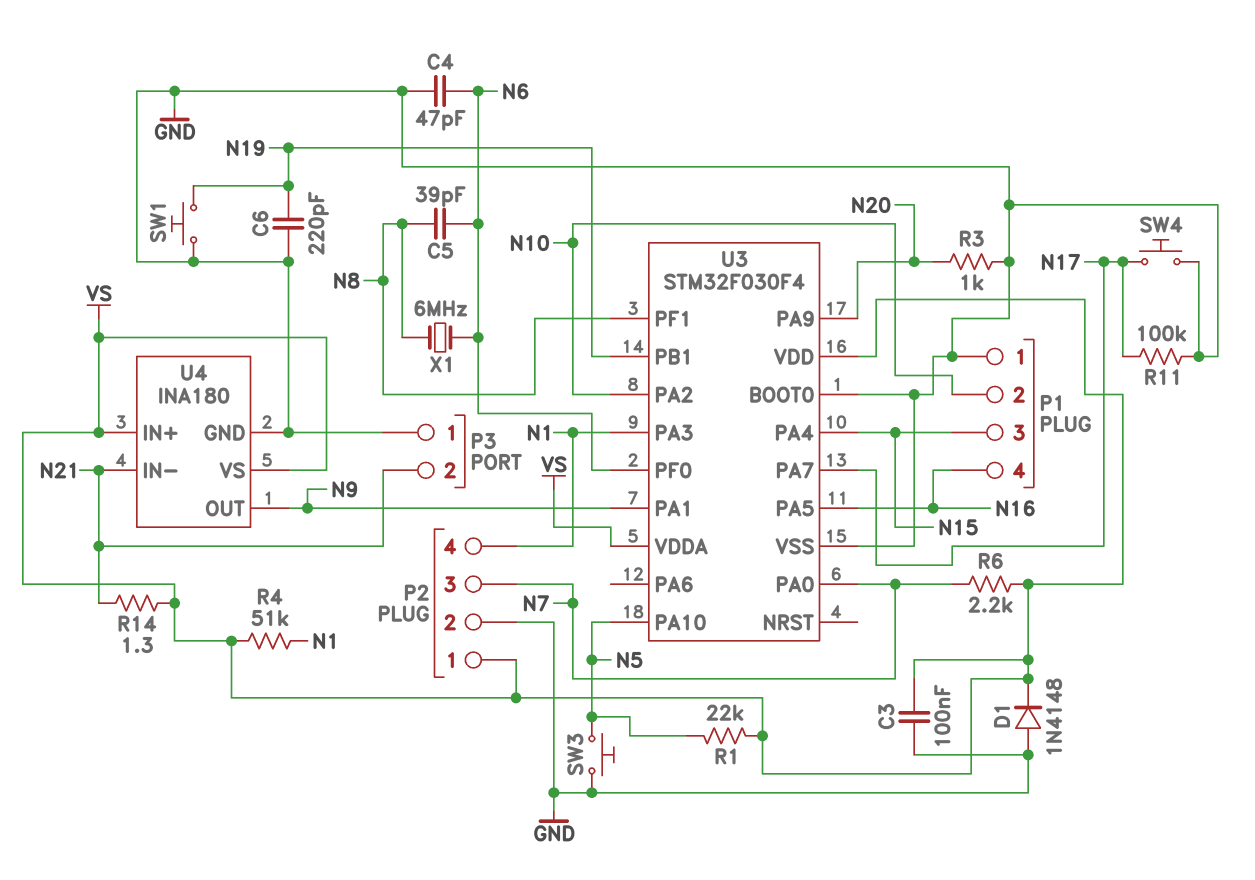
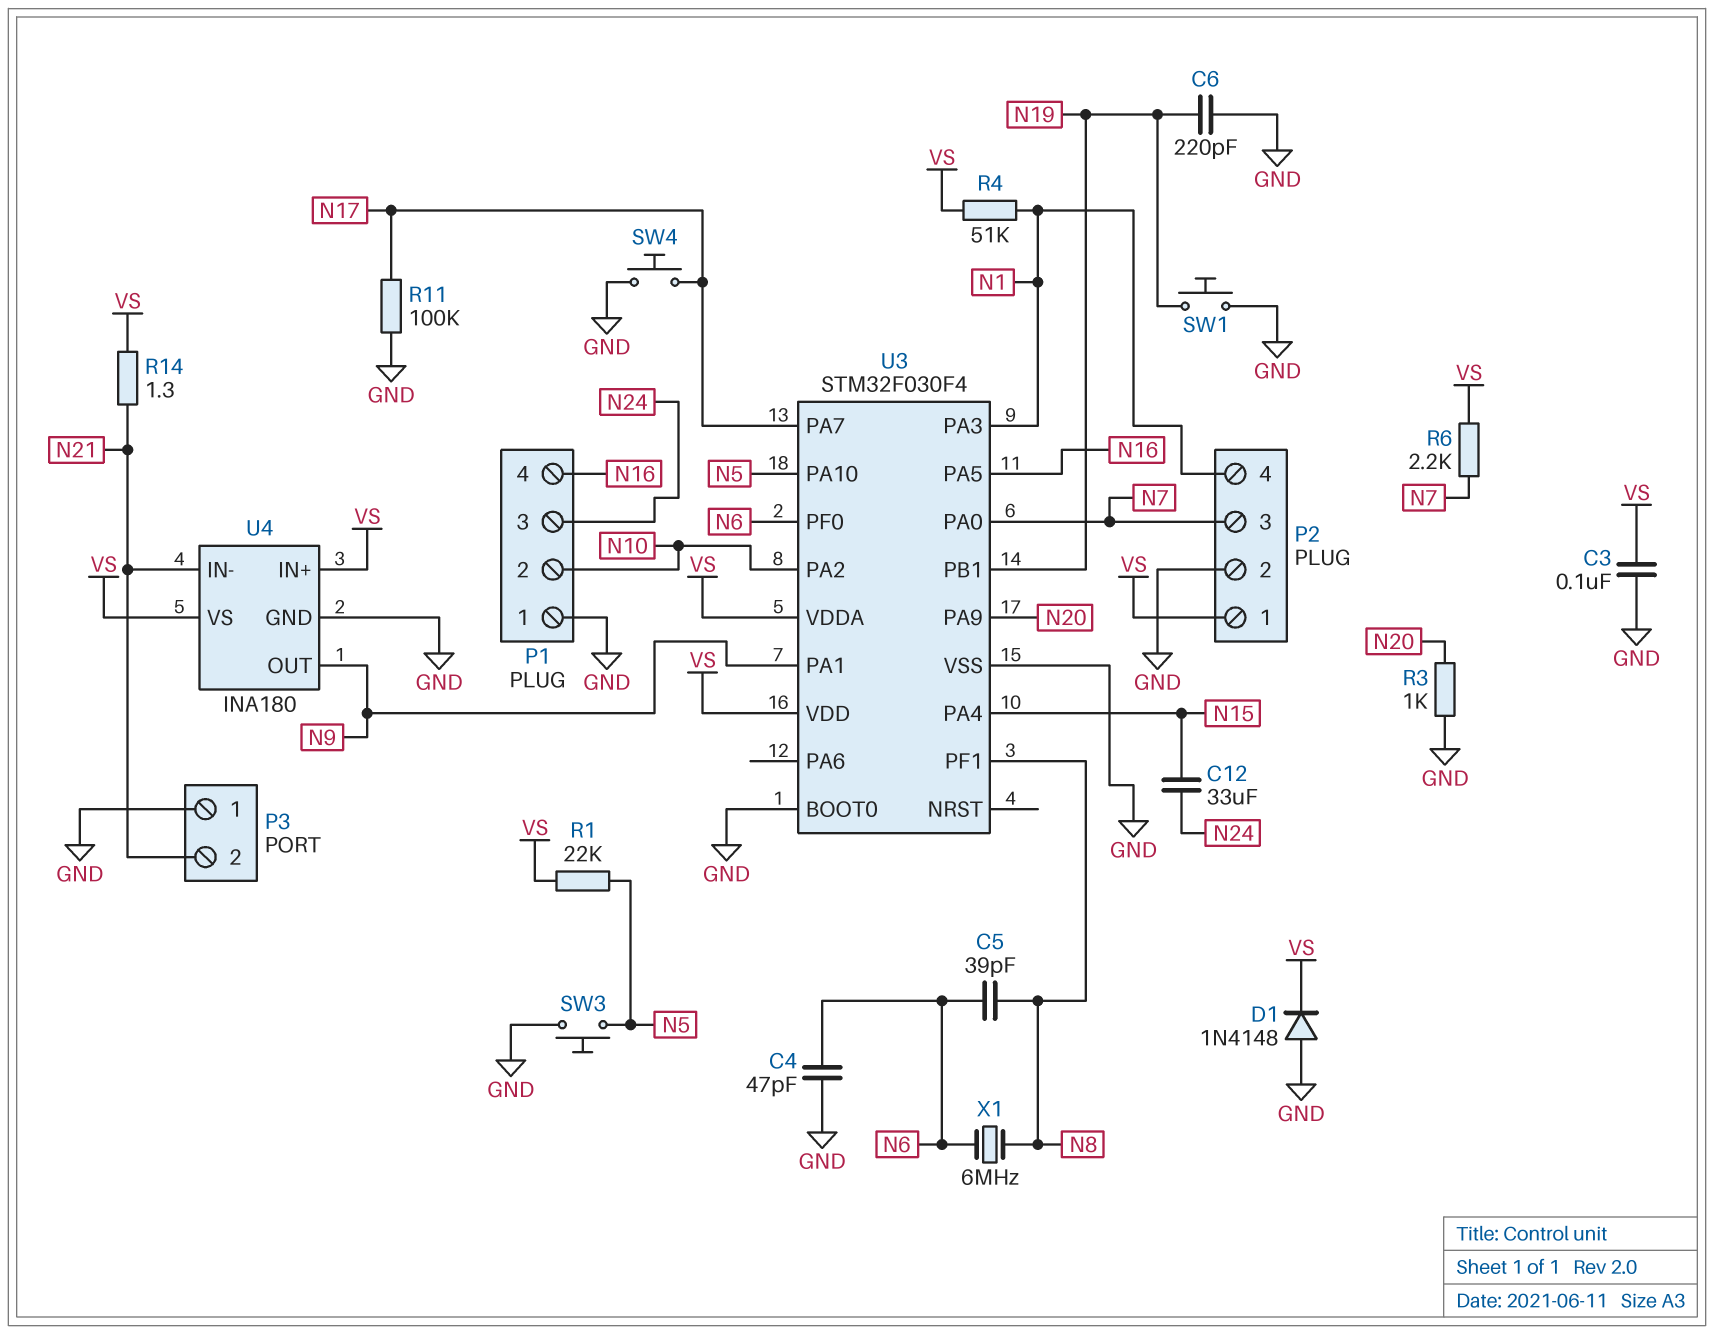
C12: none -> 33uF (N15, N24)
P1 pin 3: N15 -> N24

